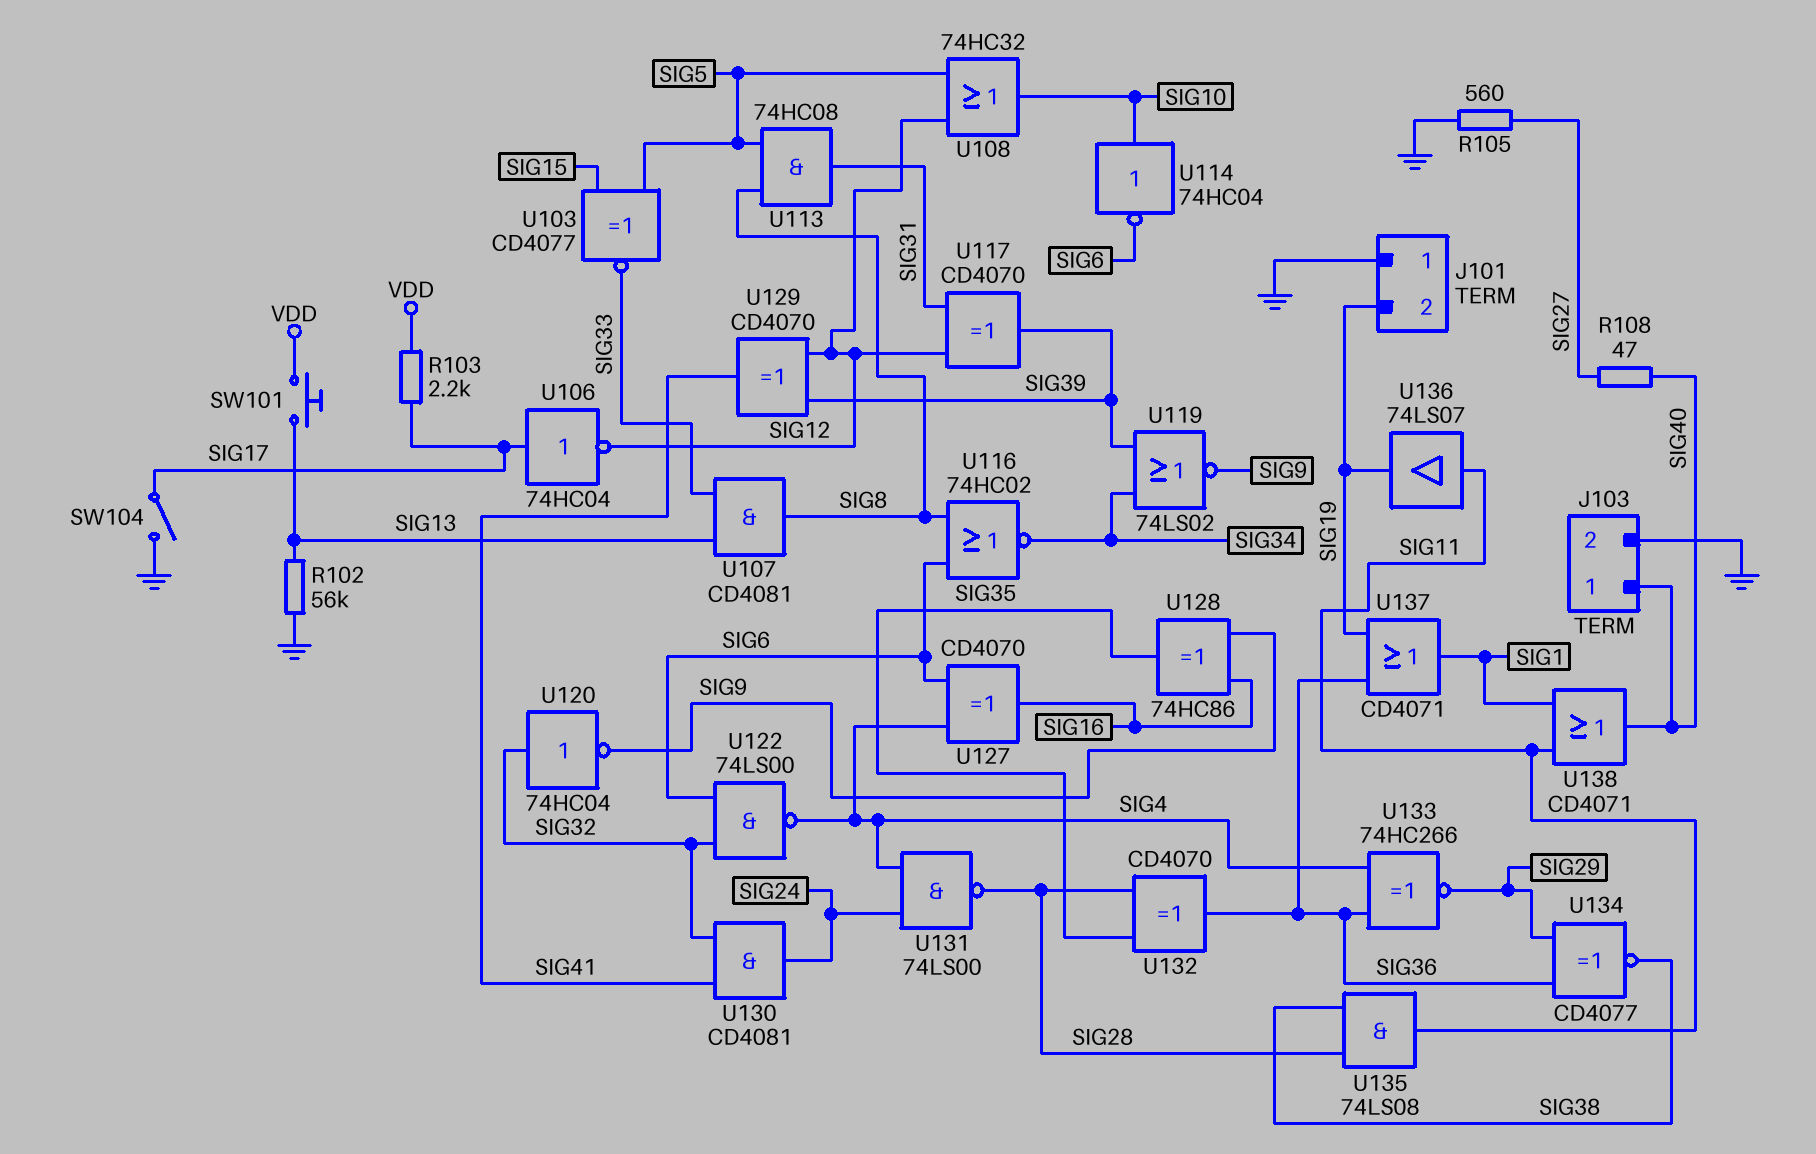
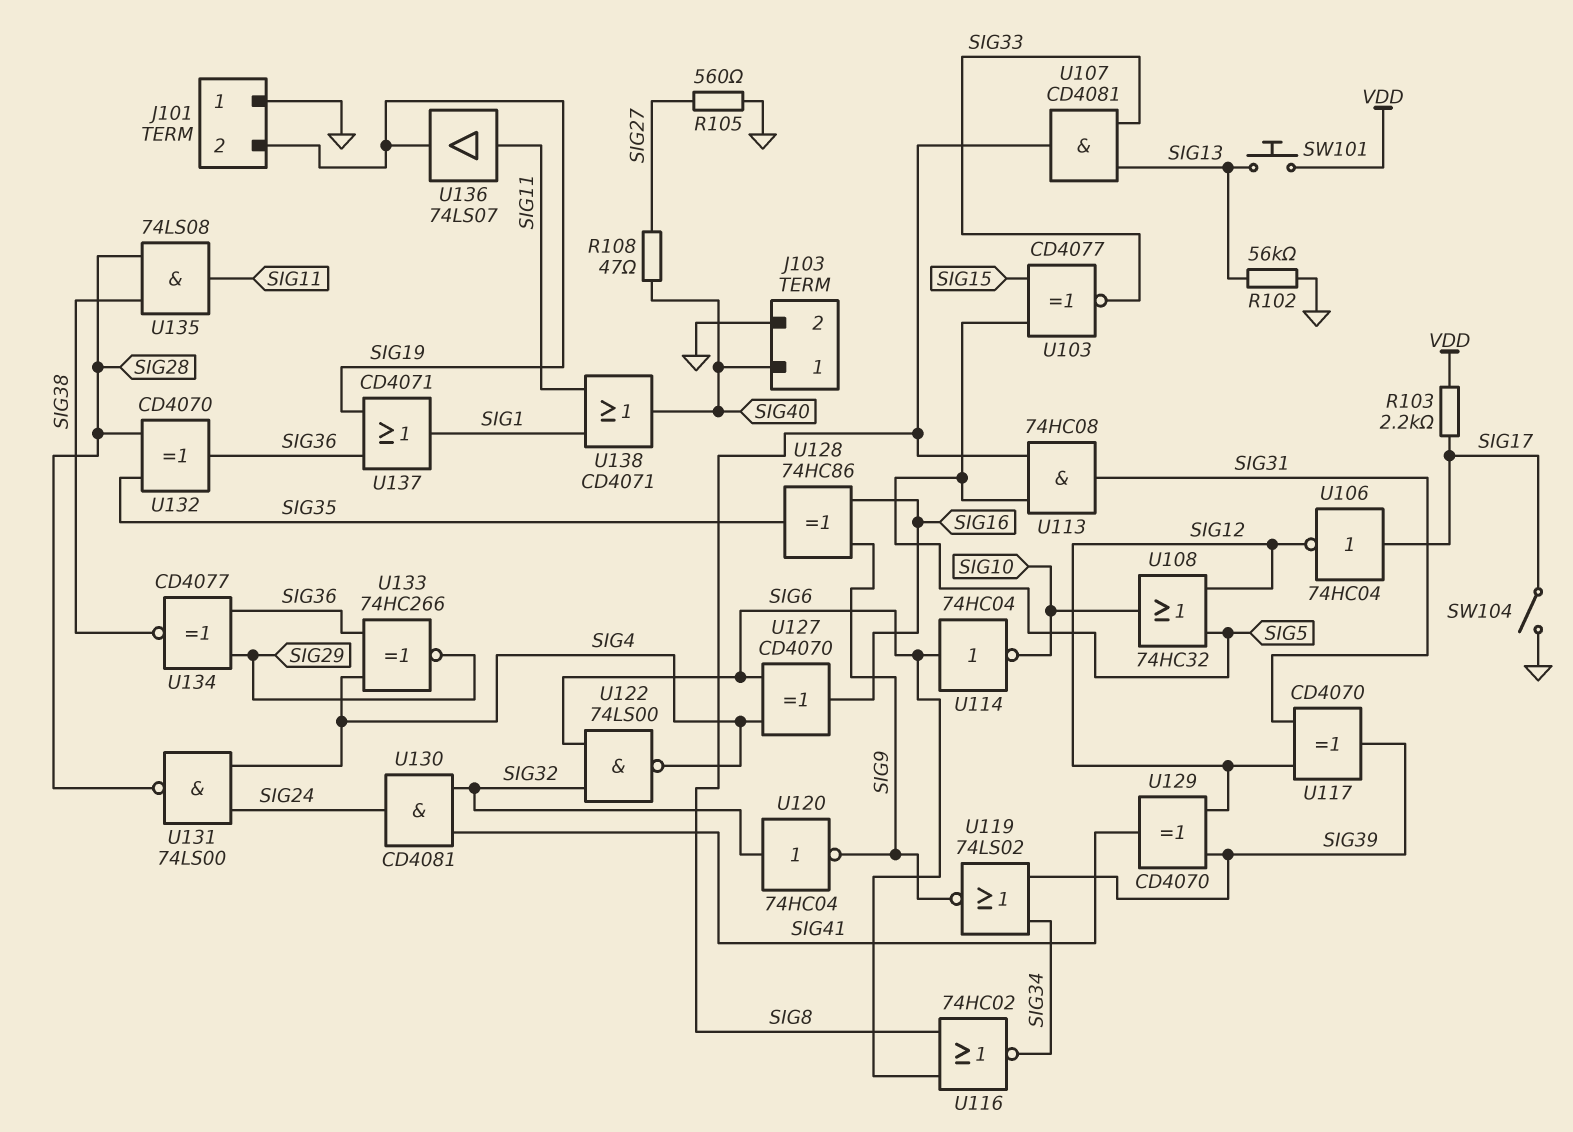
U114: NOT 74HC04 (in SIG10, out SIG6) -> NOT 74HC04 (in SIG6, out SIG10)

